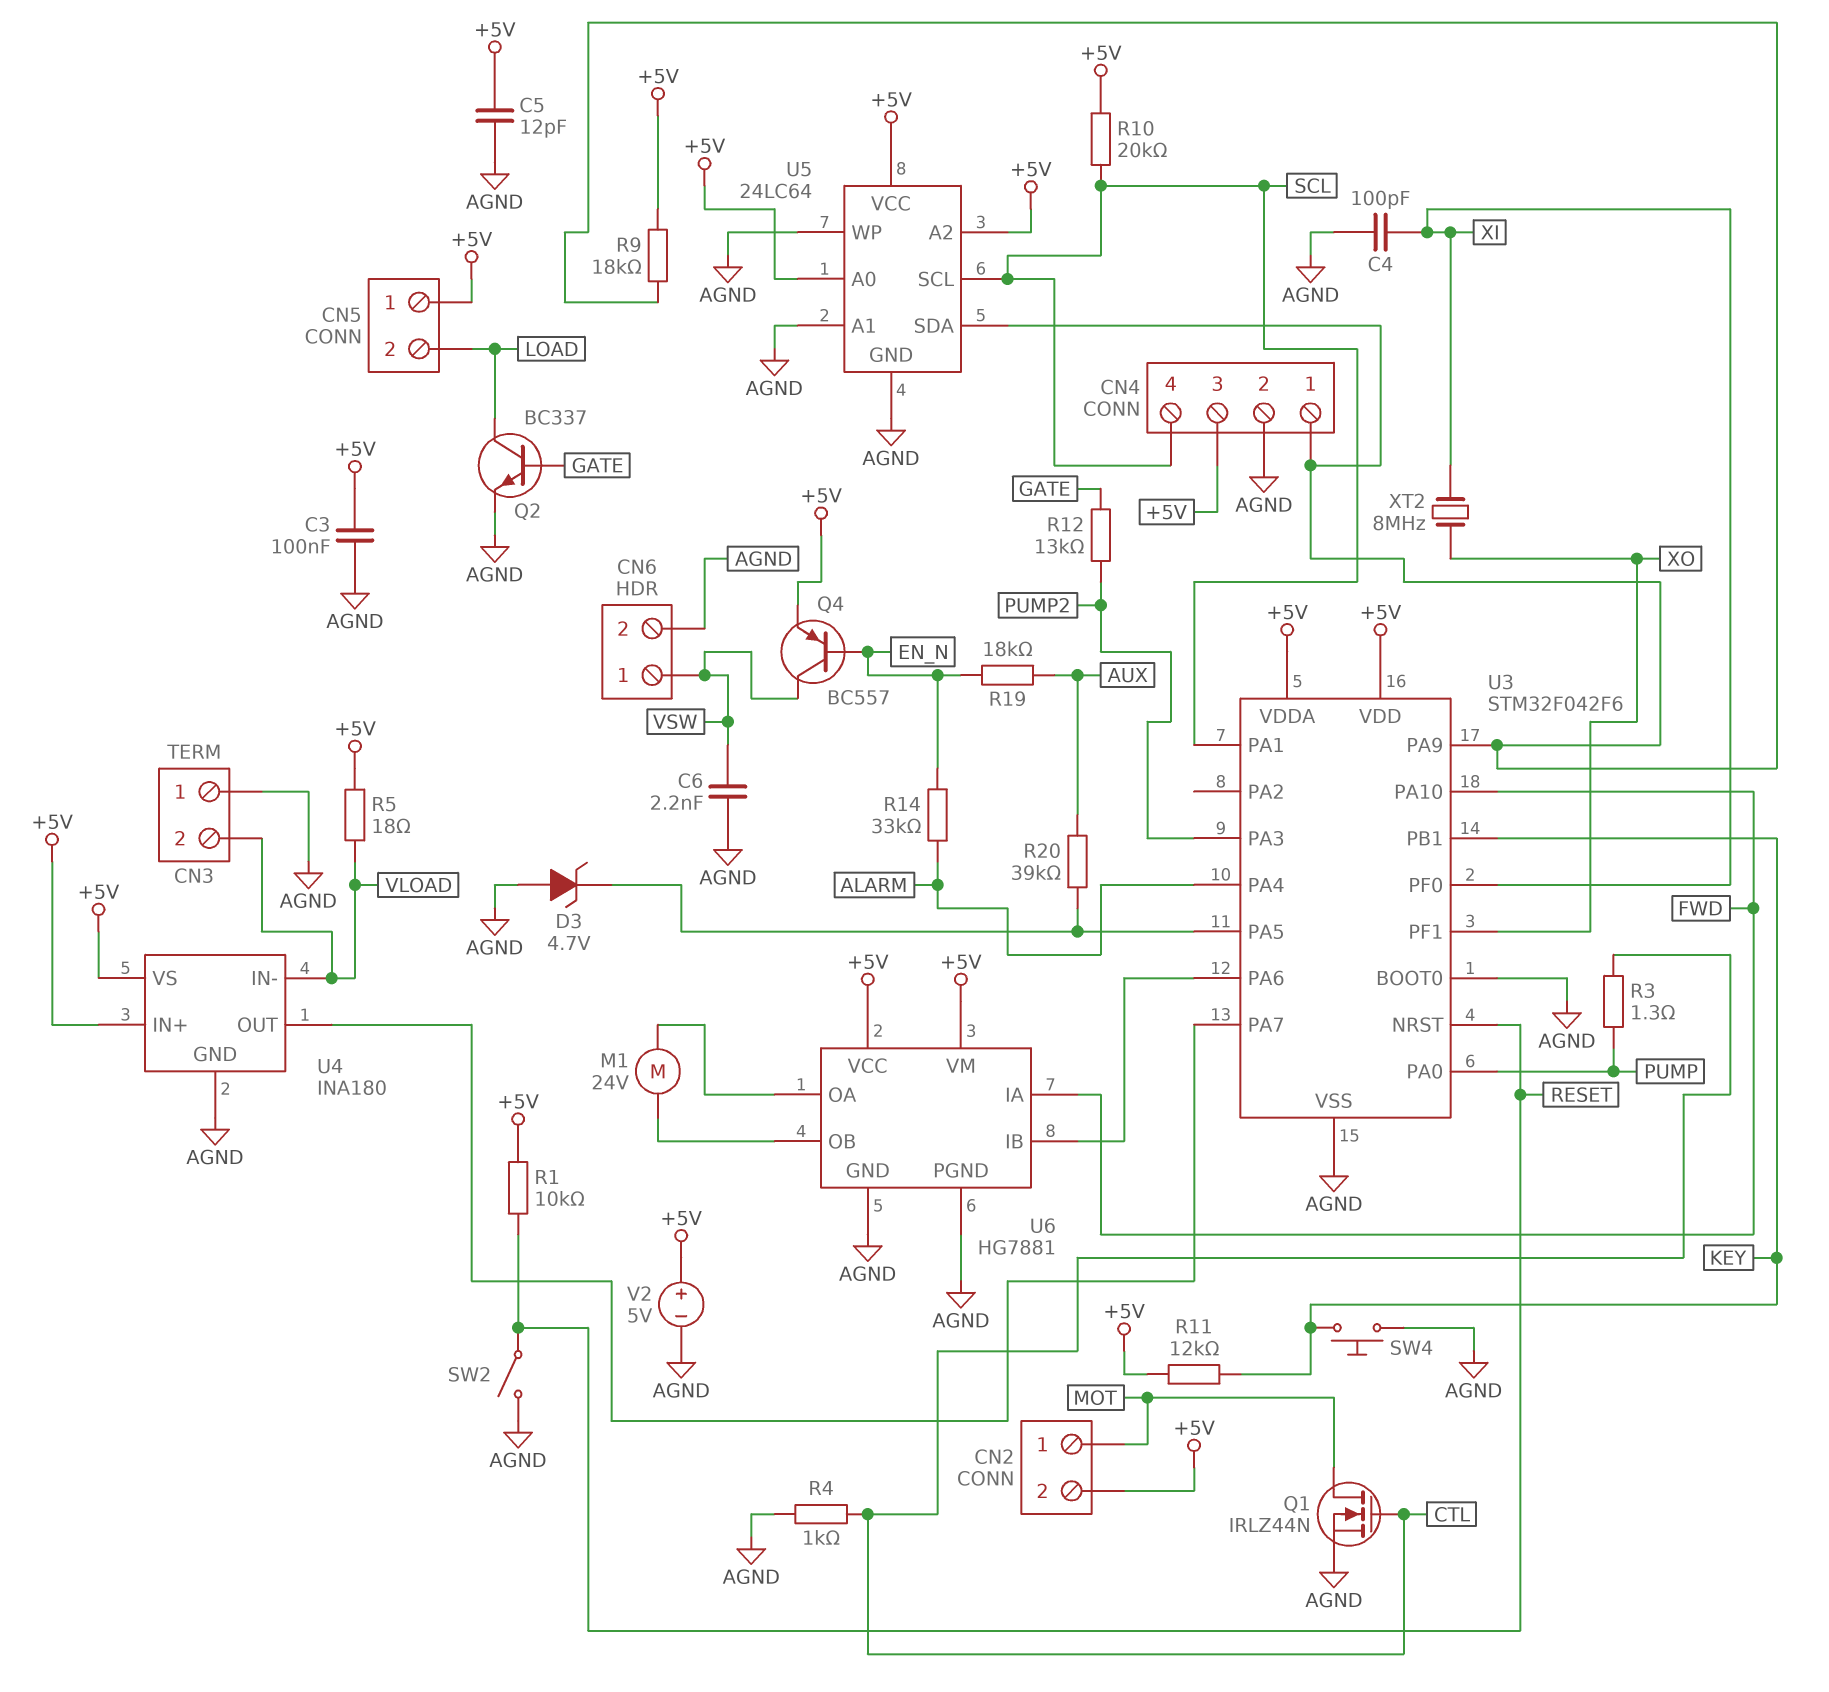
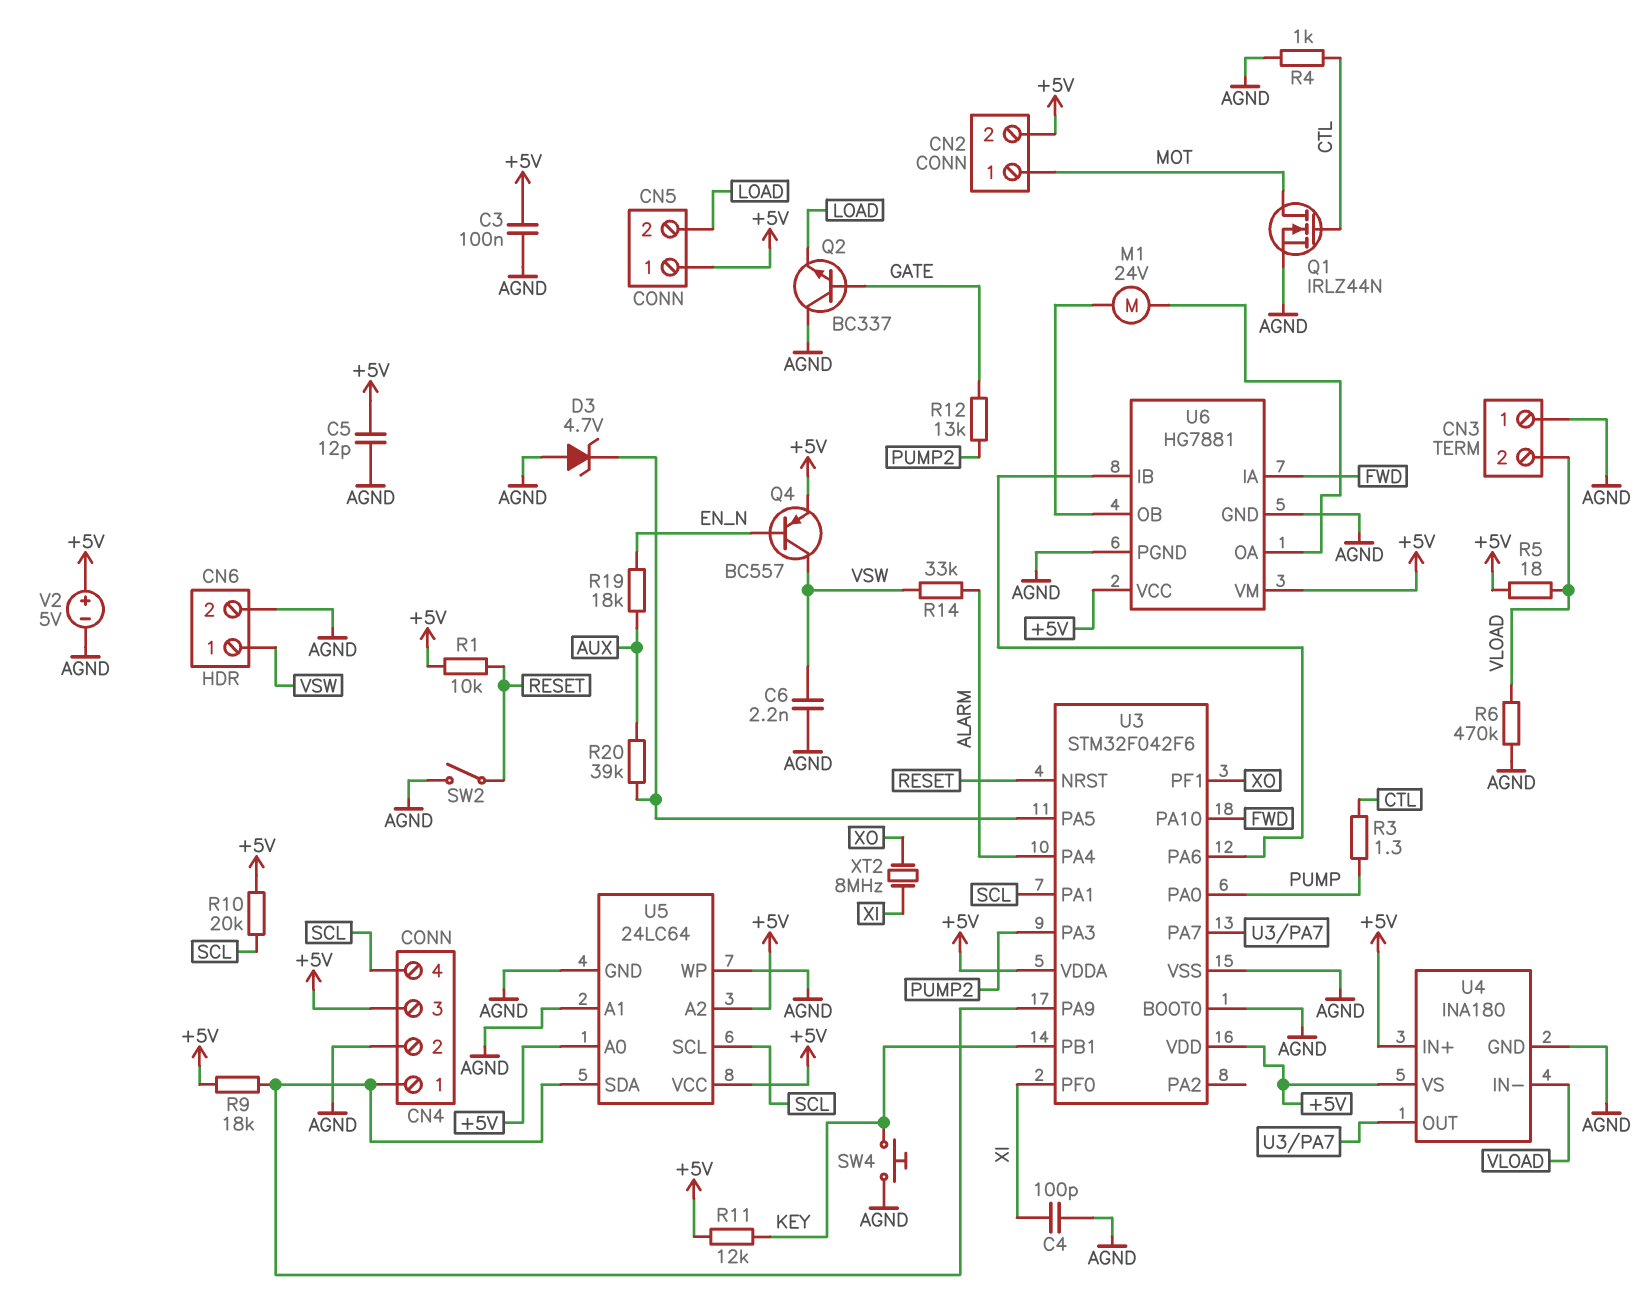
Q2: NPN BC337 (B GATE, C LOAD, E AGND) -> NPN BC337 (B GATE, C AGND, E LOAD)
R6: none -> 470k (AGND, VLOAD)
R14: 33k (ALARM, EN_N) -> 33k (ALARM, VSW)

